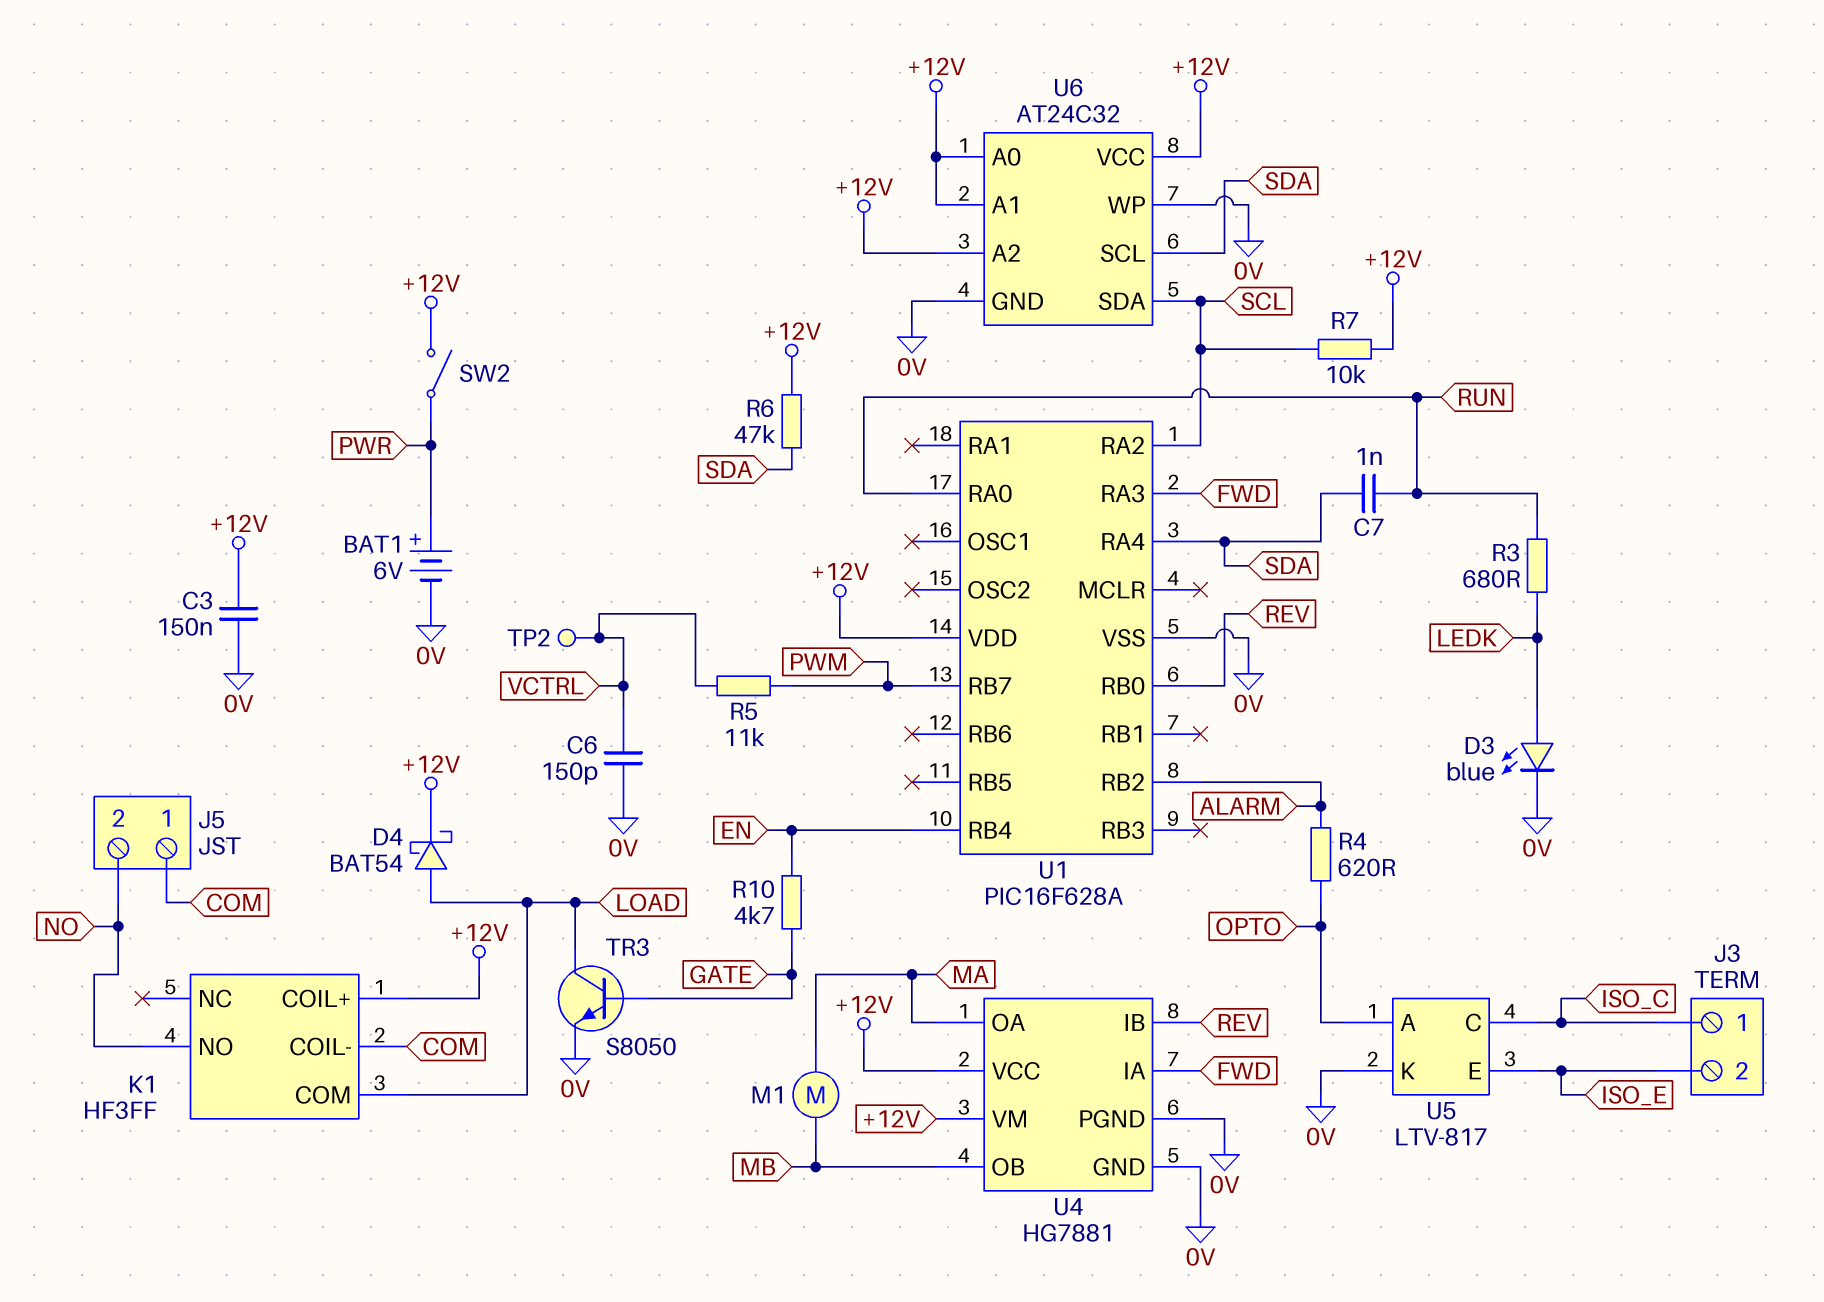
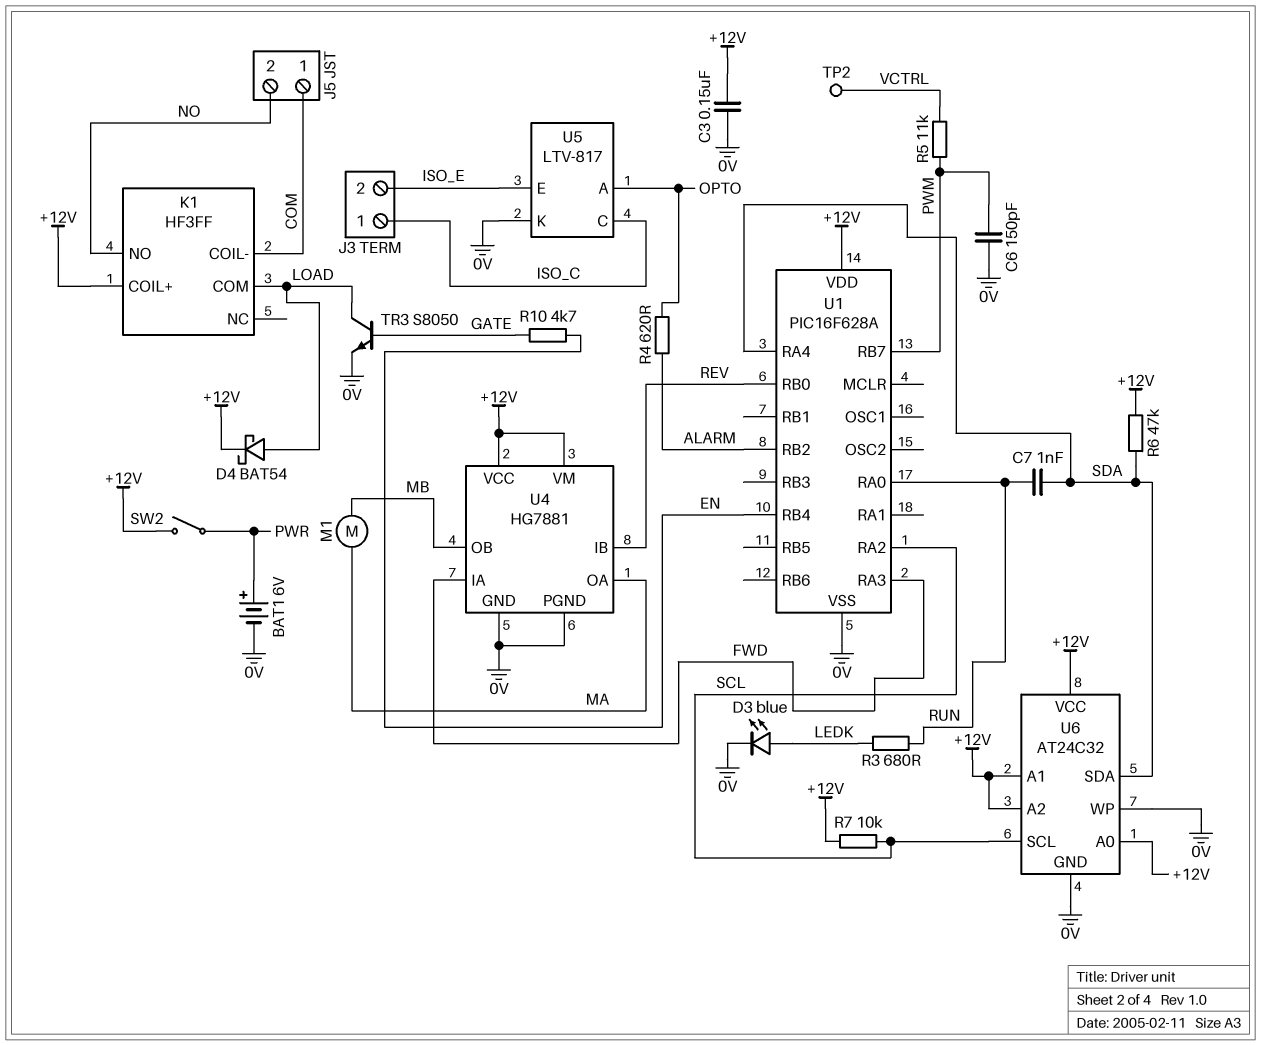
C6: 150pF (0V, VCTRL) -> 150pF (0V, PWM)
U6 pin SCL: SDA -> SCL
U6 pin SDA: SCL -> SDA

